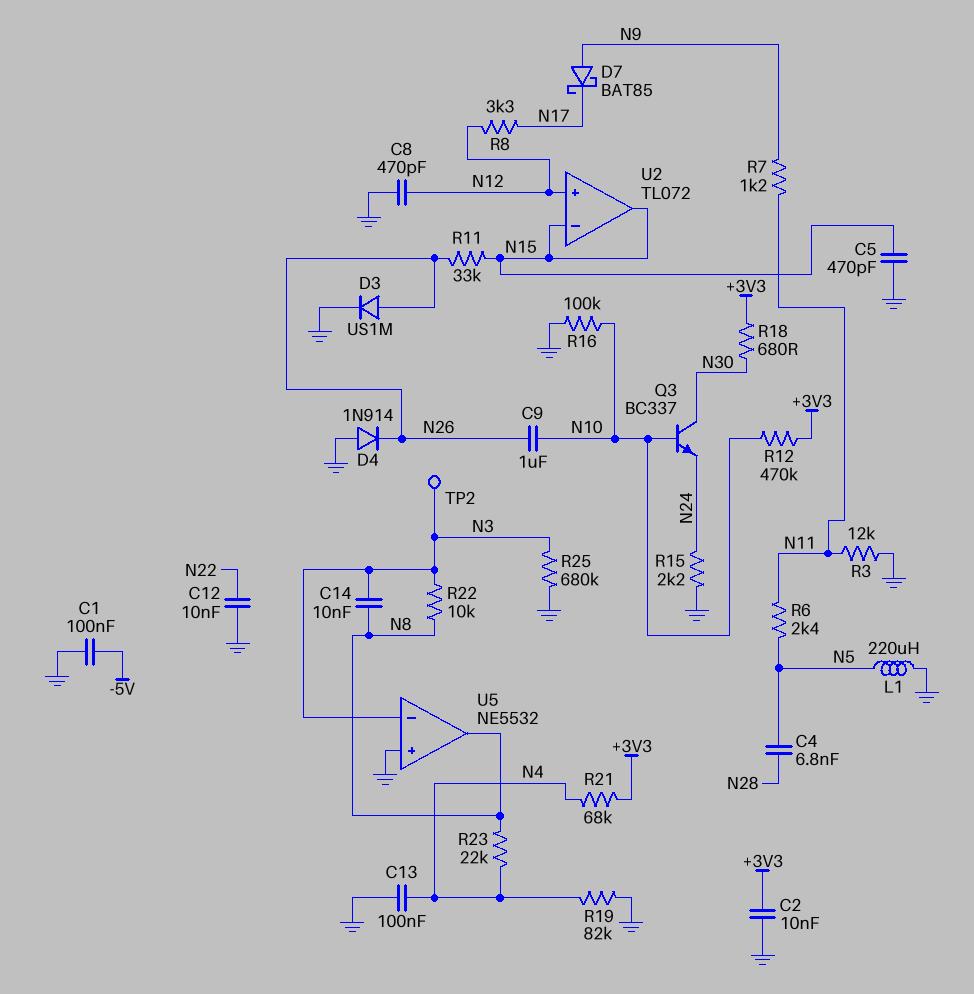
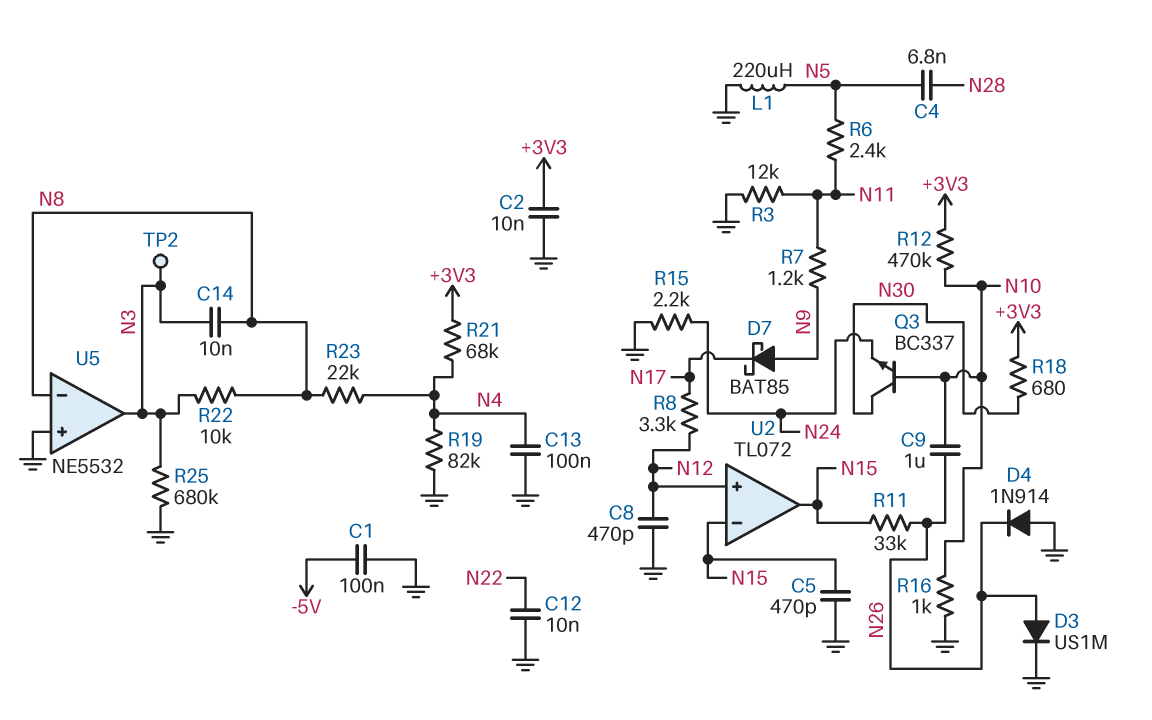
R16: 100k (GND, N10) -> 1k (GND, N10)
U5 pin in-: N3 -> N8
U5 pin out: N8 -> N3

